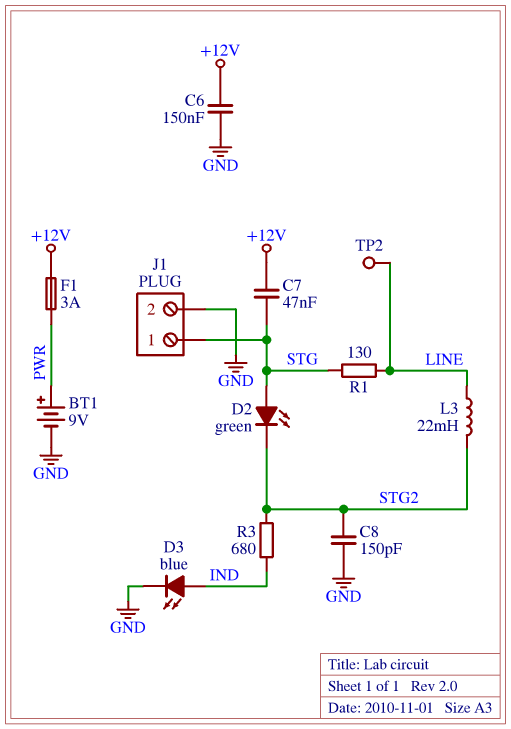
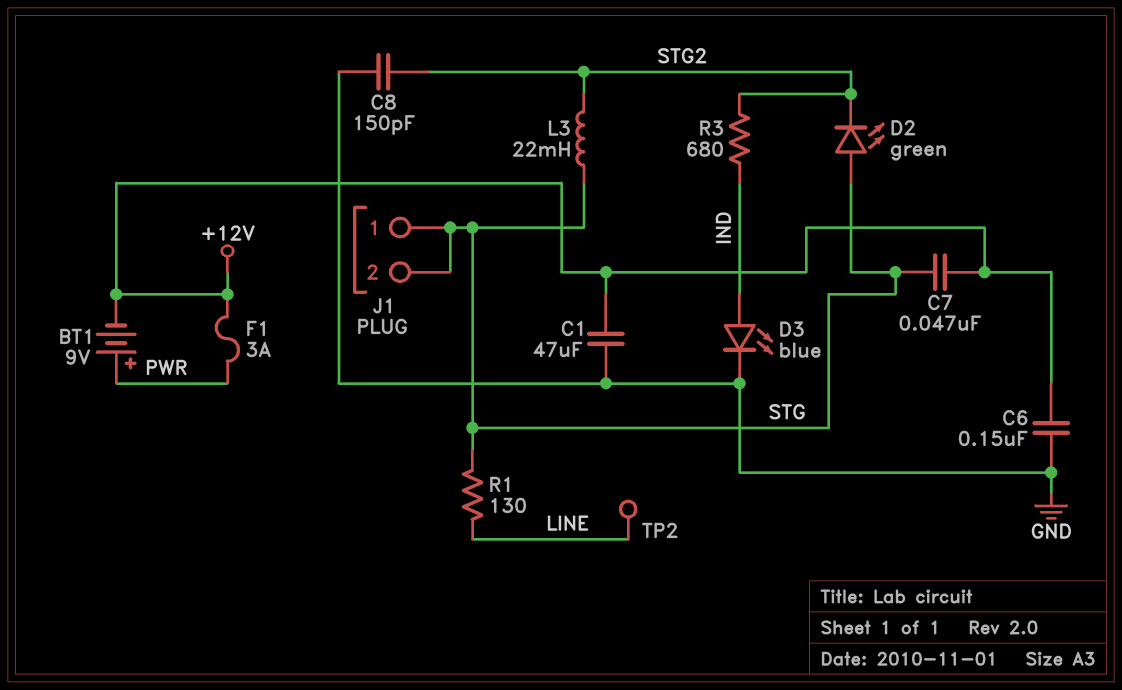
BT1: 9V (plus PWR, minus GND) -> 9V (plus PWR, minus +12V)
C1: none -> 47uF (+12V, GND)
J1 pin 2: GND -> STG
L3: 22mH (LINE, STG2) -> 22mH (STG, STG2)

